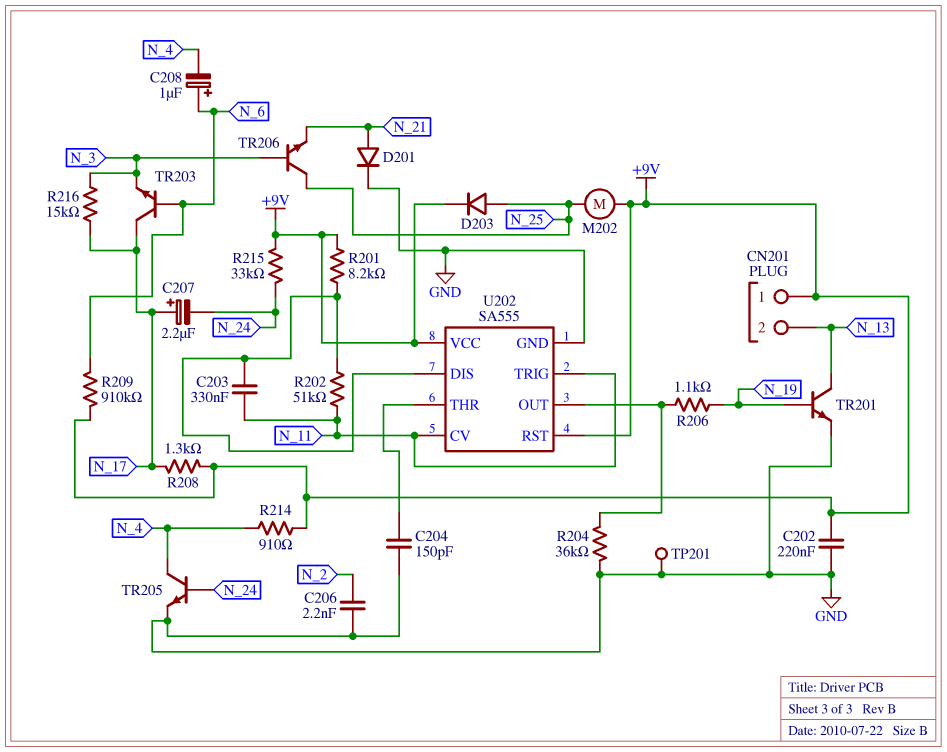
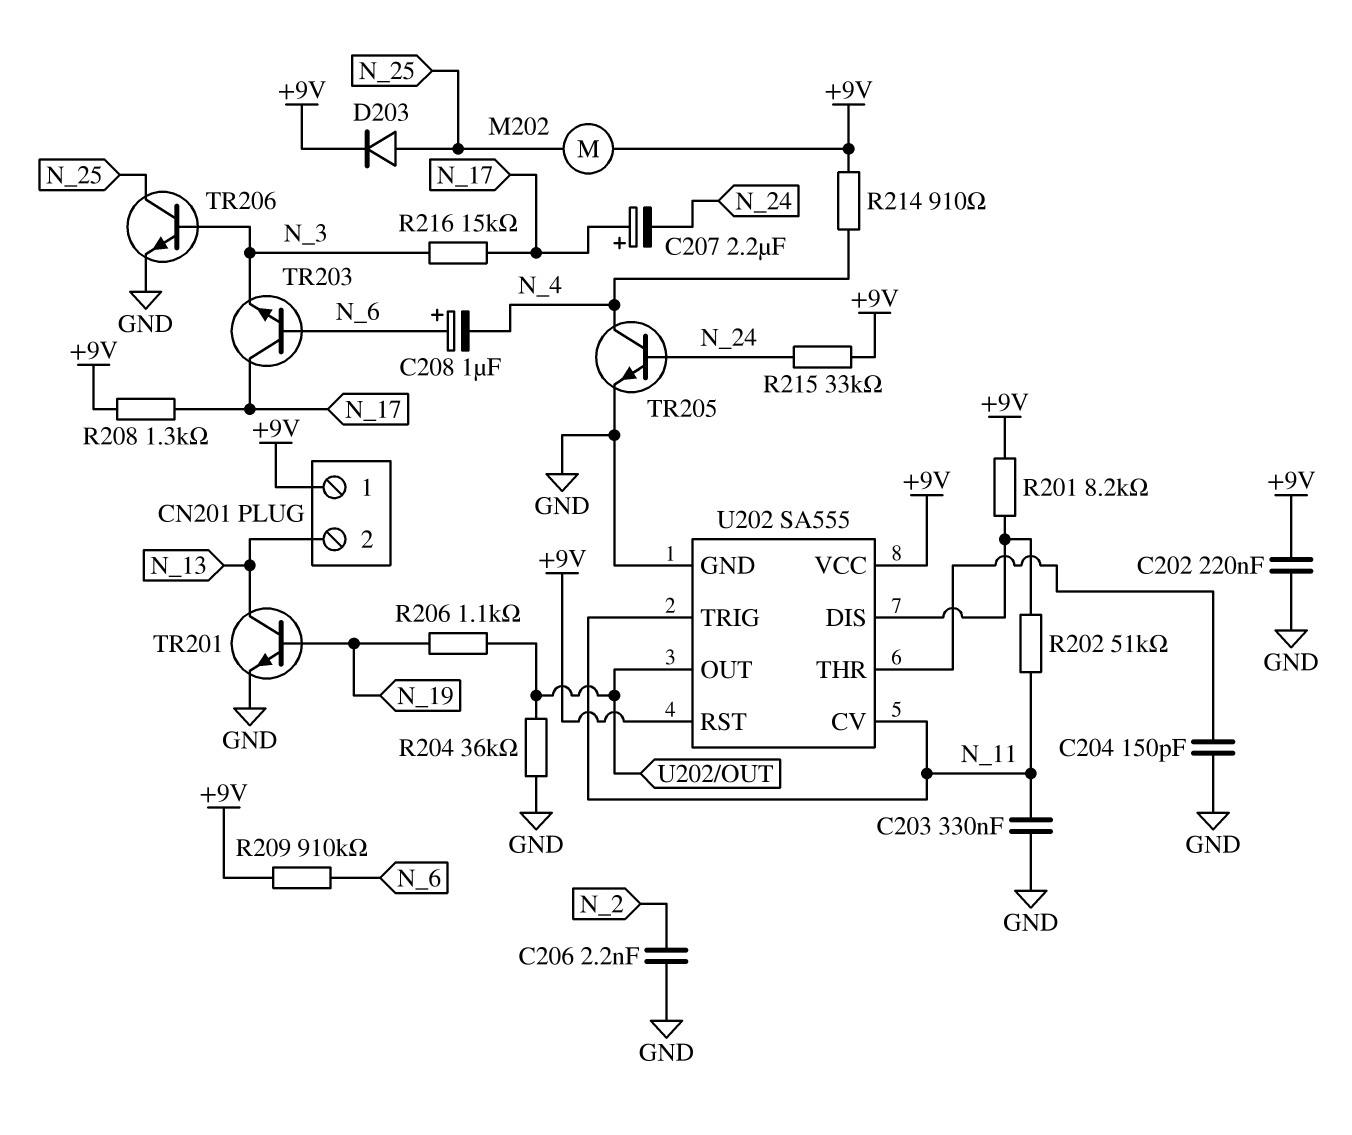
C203: 330nF (N_11, U202/DIS) -> 330nF (GND, N_11)
D201: diode (A N_21, K GND) -> none
TP201: test point (GND) -> none
TR206: NPN (B N_3, C N_25, E N_21) -> NPN (B N_3, C N_25, E GND)

